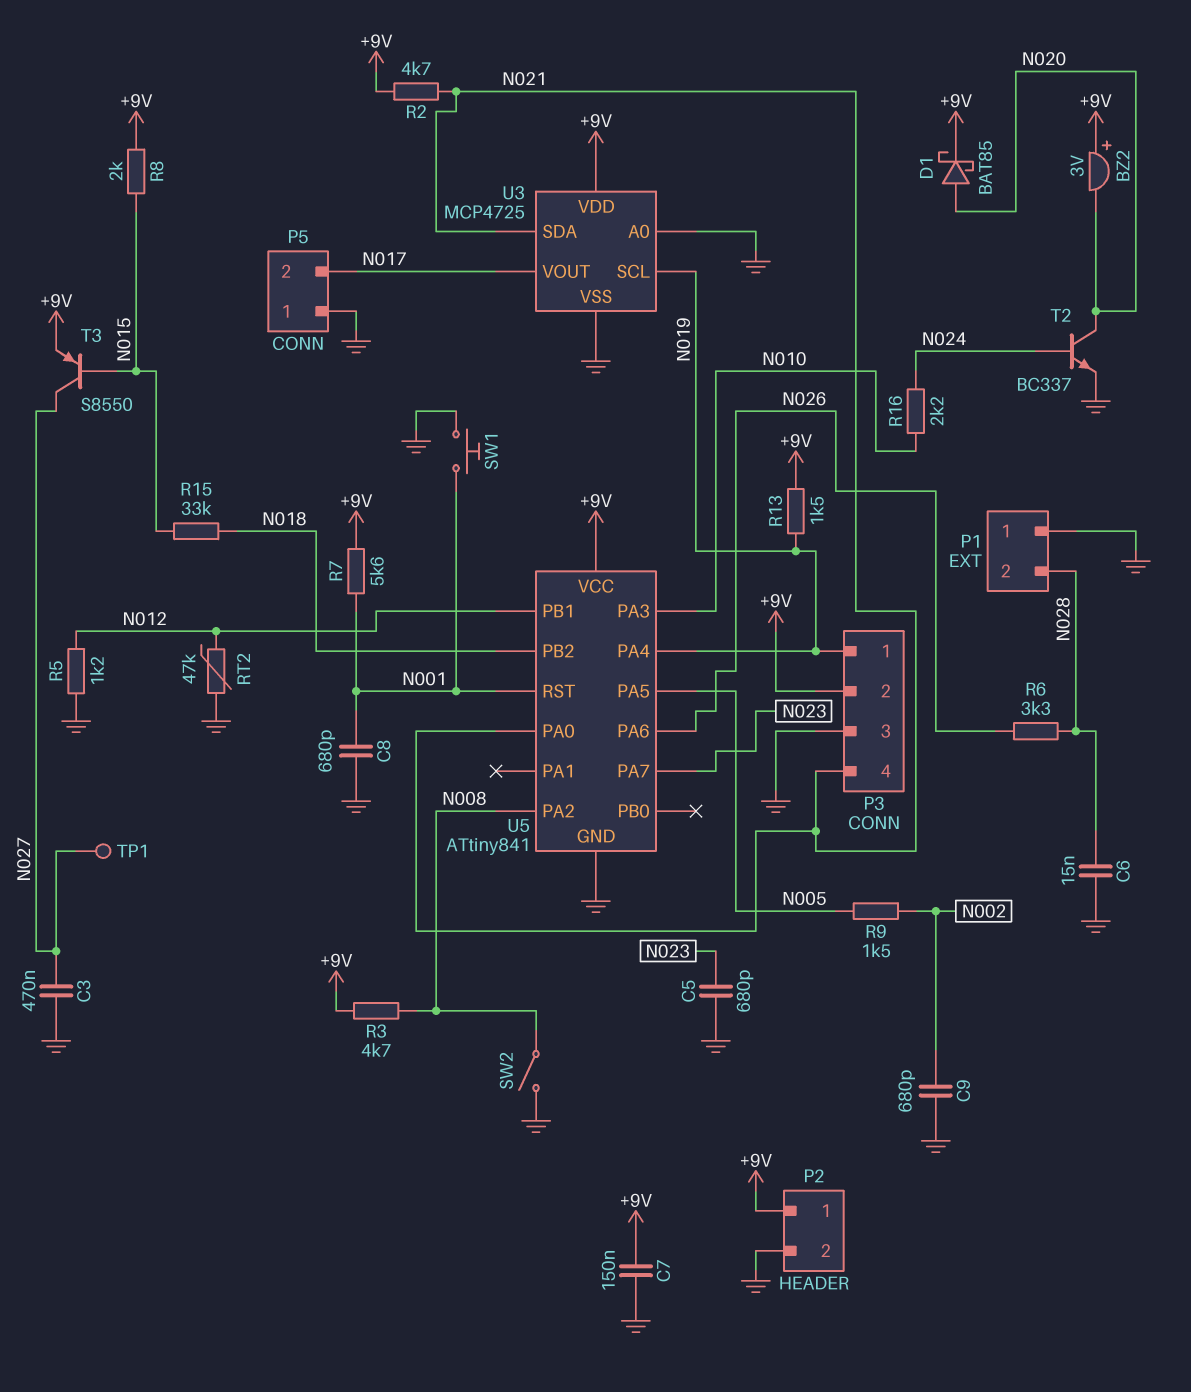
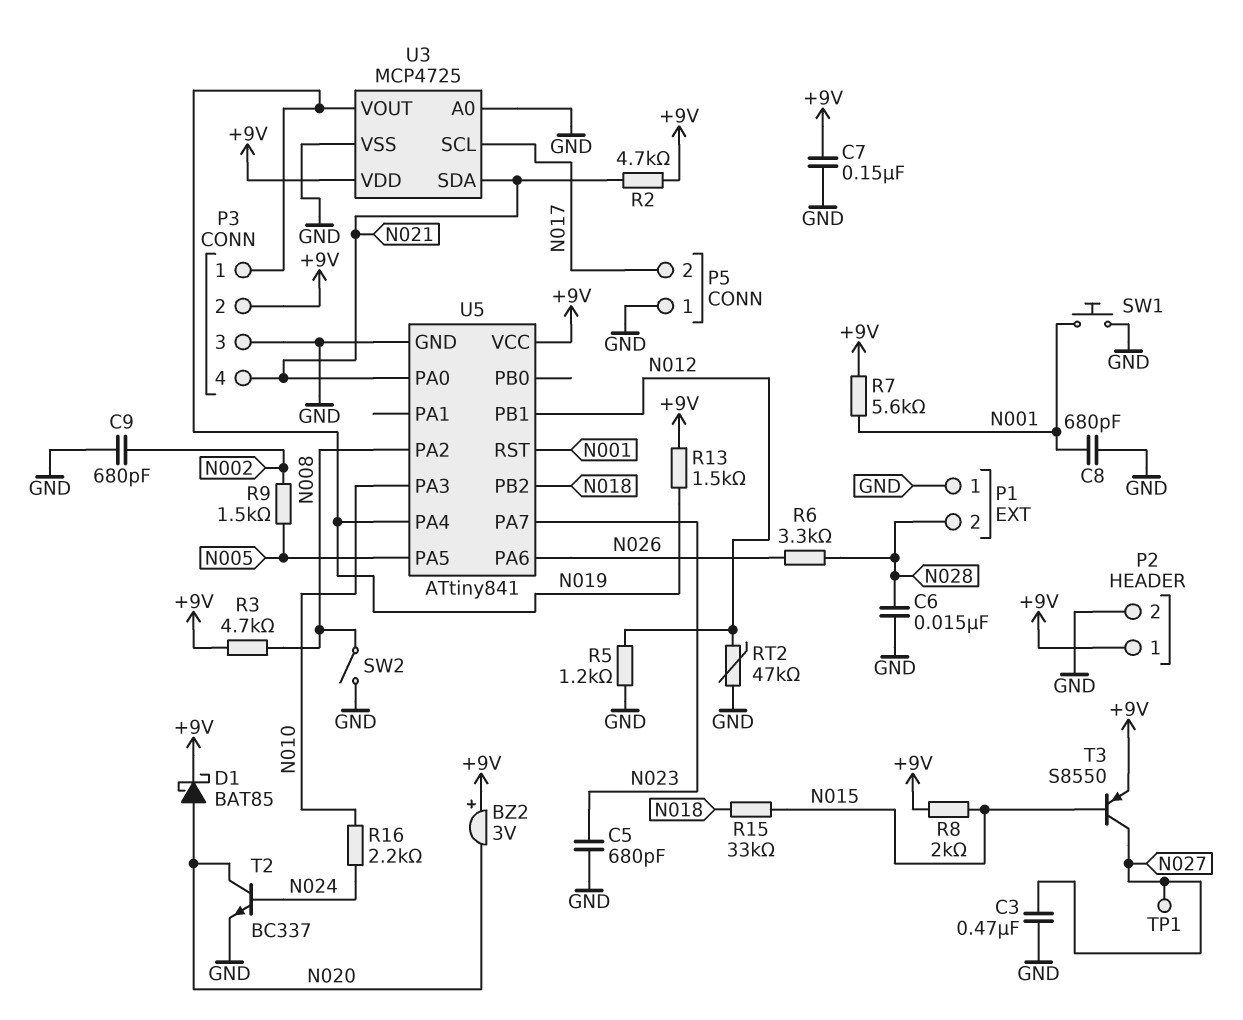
U3 pin SCL: N019 -> N017
U3 pin VOUT: N017 -> N019

